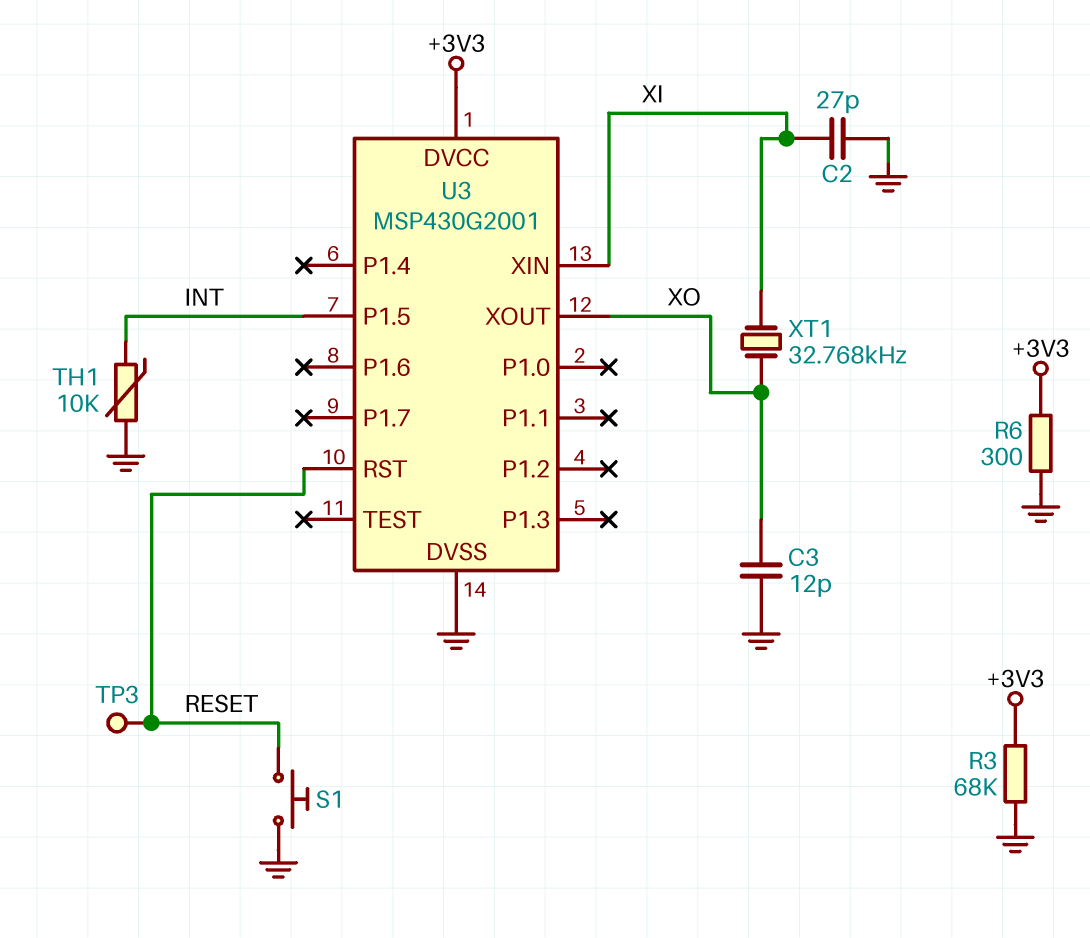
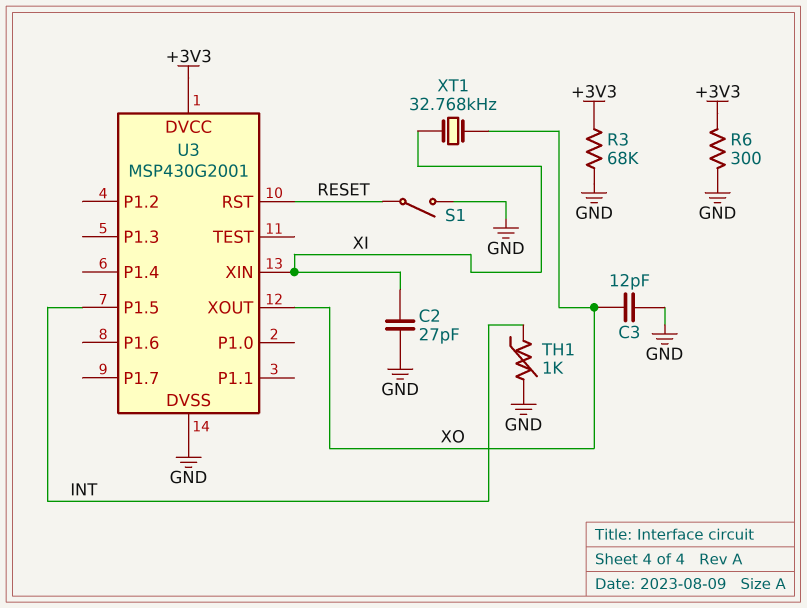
S1: button (GND, RESET) -> switch (GND, RESET)
TH1: 10k (GND, INT) -> 1k (GND, INT)
TP3: test point (RESET) -> none

